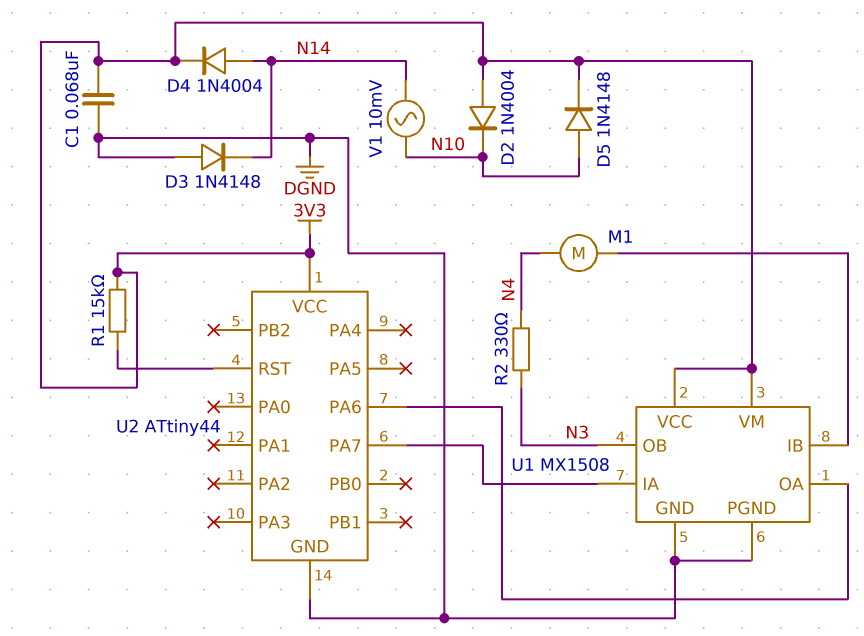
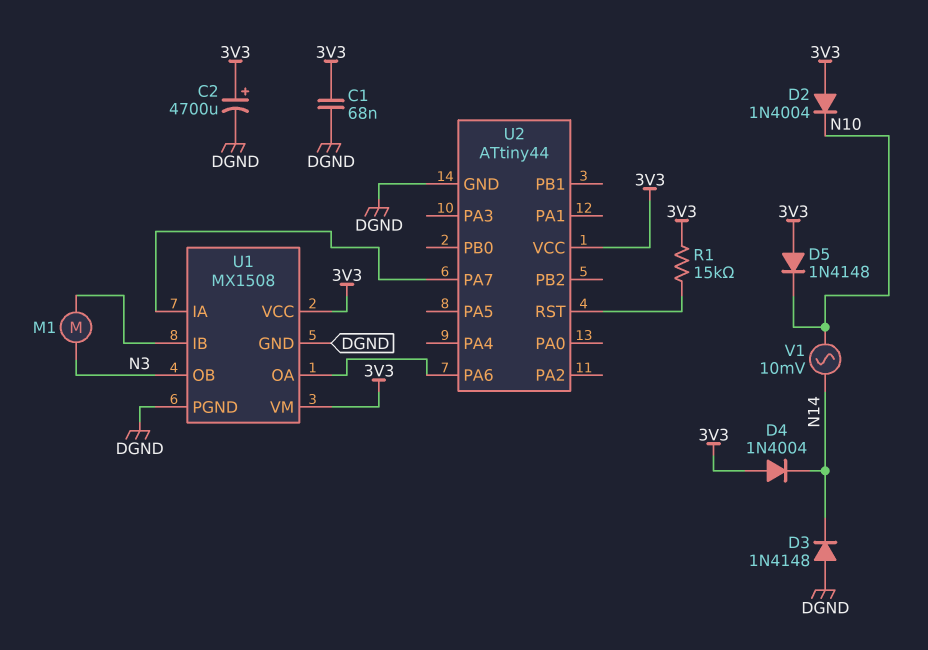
C2: none -> 4700uF (plus 3V3, minus DGND)
D4: diode 1N4004 (A N14, K 3V3) -> diode 1N4004 (A 3V3, K N14)
D5: diode 1N4148 (A N10, K 3V3) -> diode 1N4148 (A 3V3, K N10)
M1: motor (N4, U1/IB) -> motor (N3, U1/IB)
R2: 330 (N3, N4) -> none

